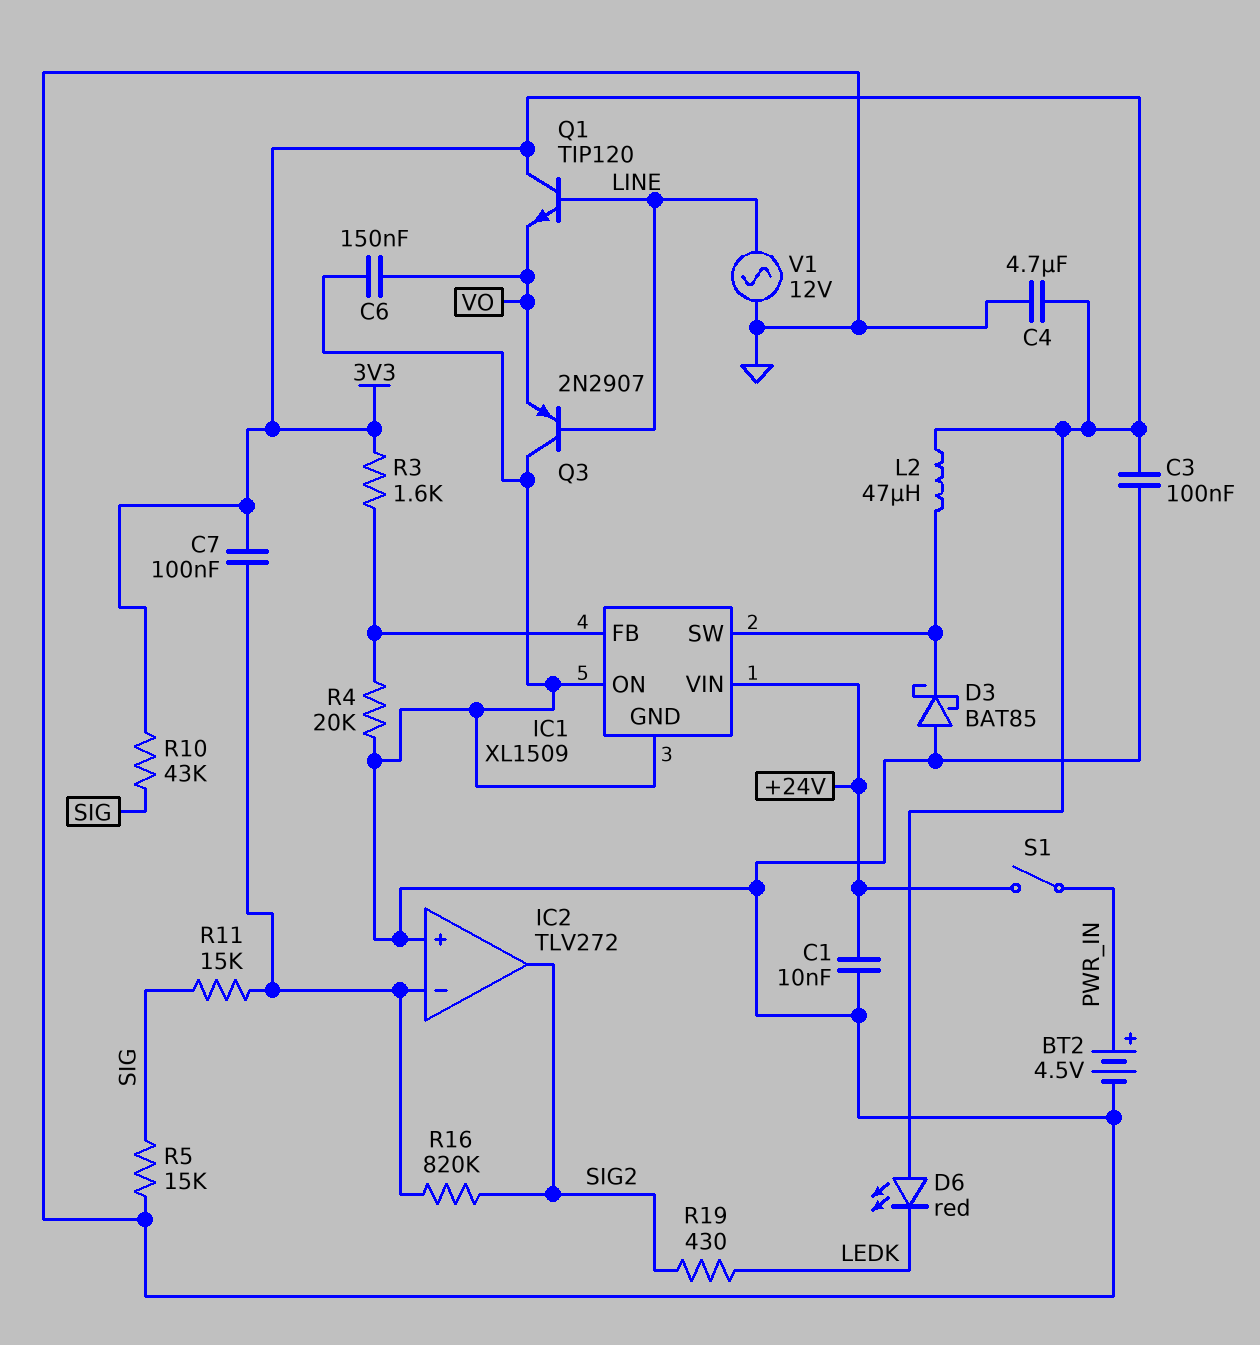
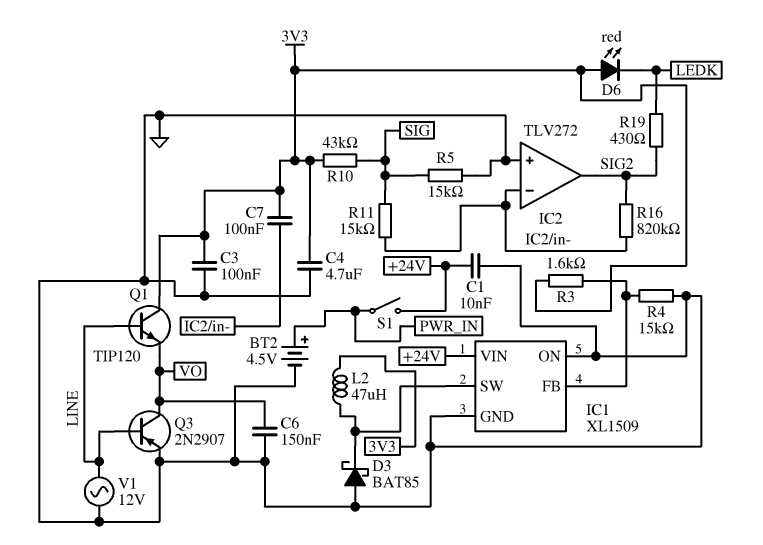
Q3: PNP 2N2907 (B LINE, C GND, E VO) -> PNP 2N2907 (B LINE, C VO, E GND)
R4: 20k (GND, IC1/FB) -> 15k (GND, IC1/FB)

